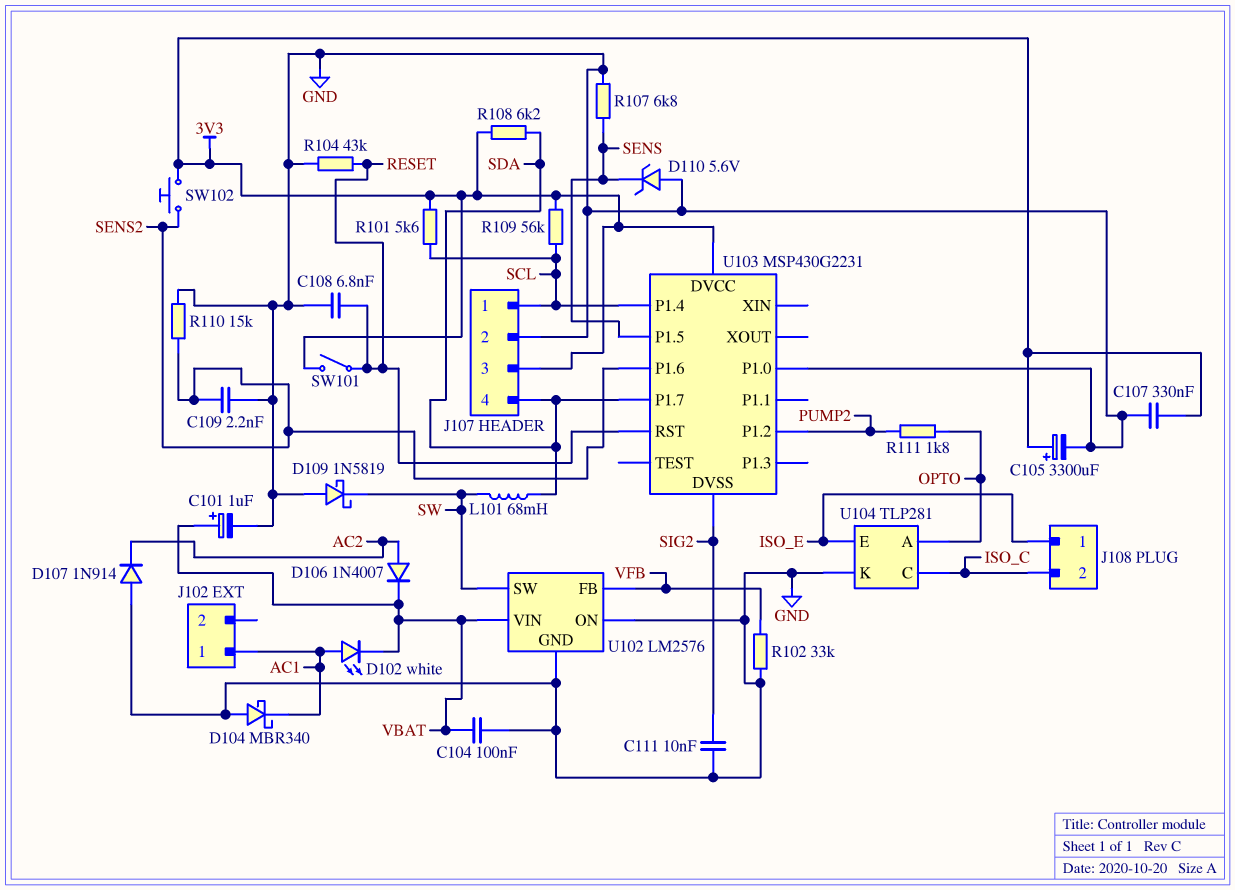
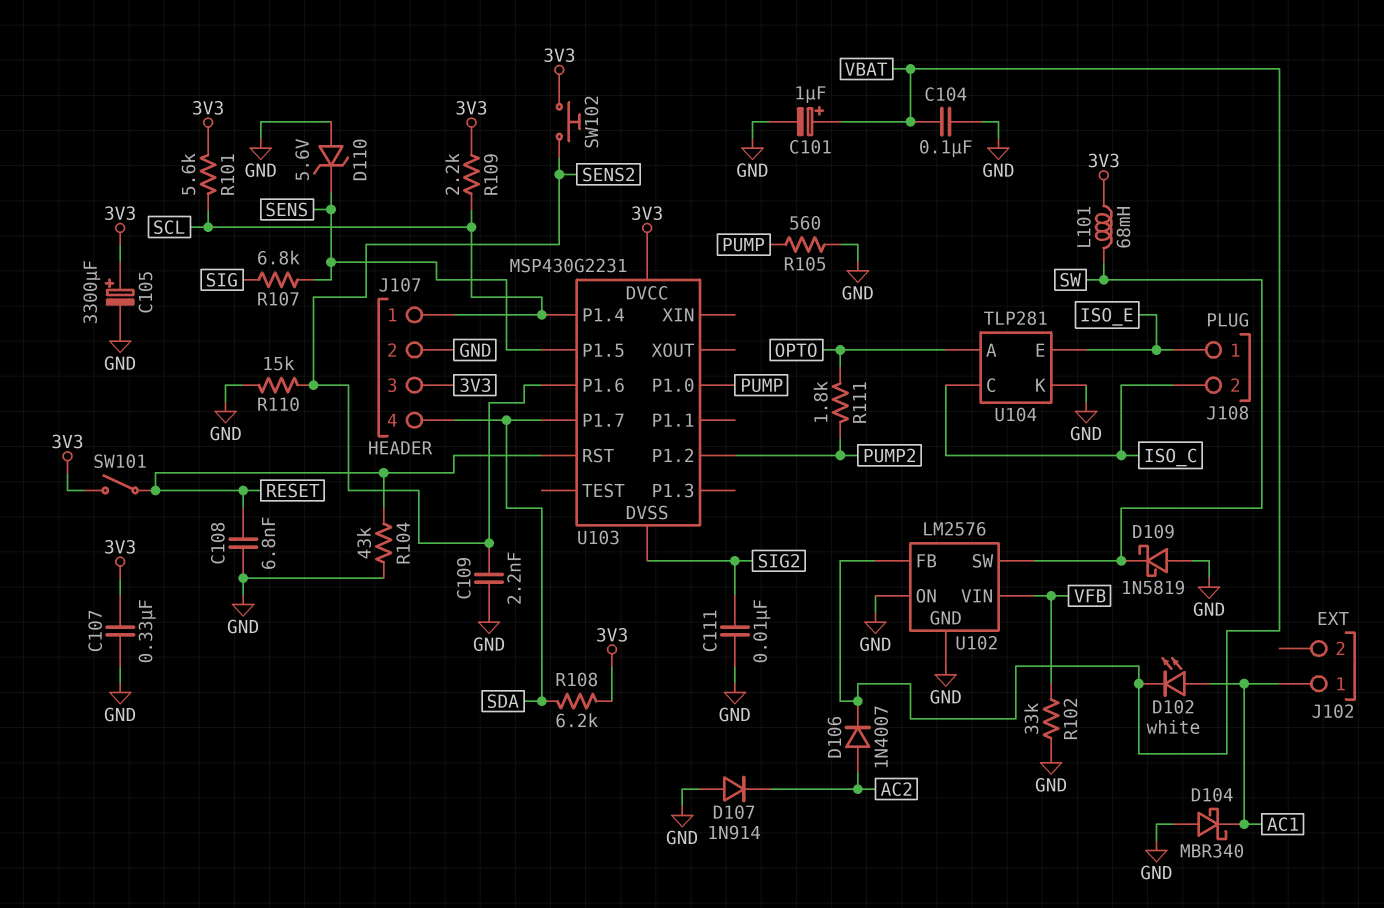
L101: 68mH (SDA, SW) -> 68mH (3V3, SW)
R105: none -> 560 (GND, PUMP)
R107: 6.8k (GND, SENS) -> 6.8k (SENS, SIG)
R109: 56k (3V3, SCL) -> 2.2k (3V3, SCL)
U102 pin FB: VFB -> VBAT
U102 pin VIN: VBAT -> VFB
U103 pin P1.0: GND -> PUMP

